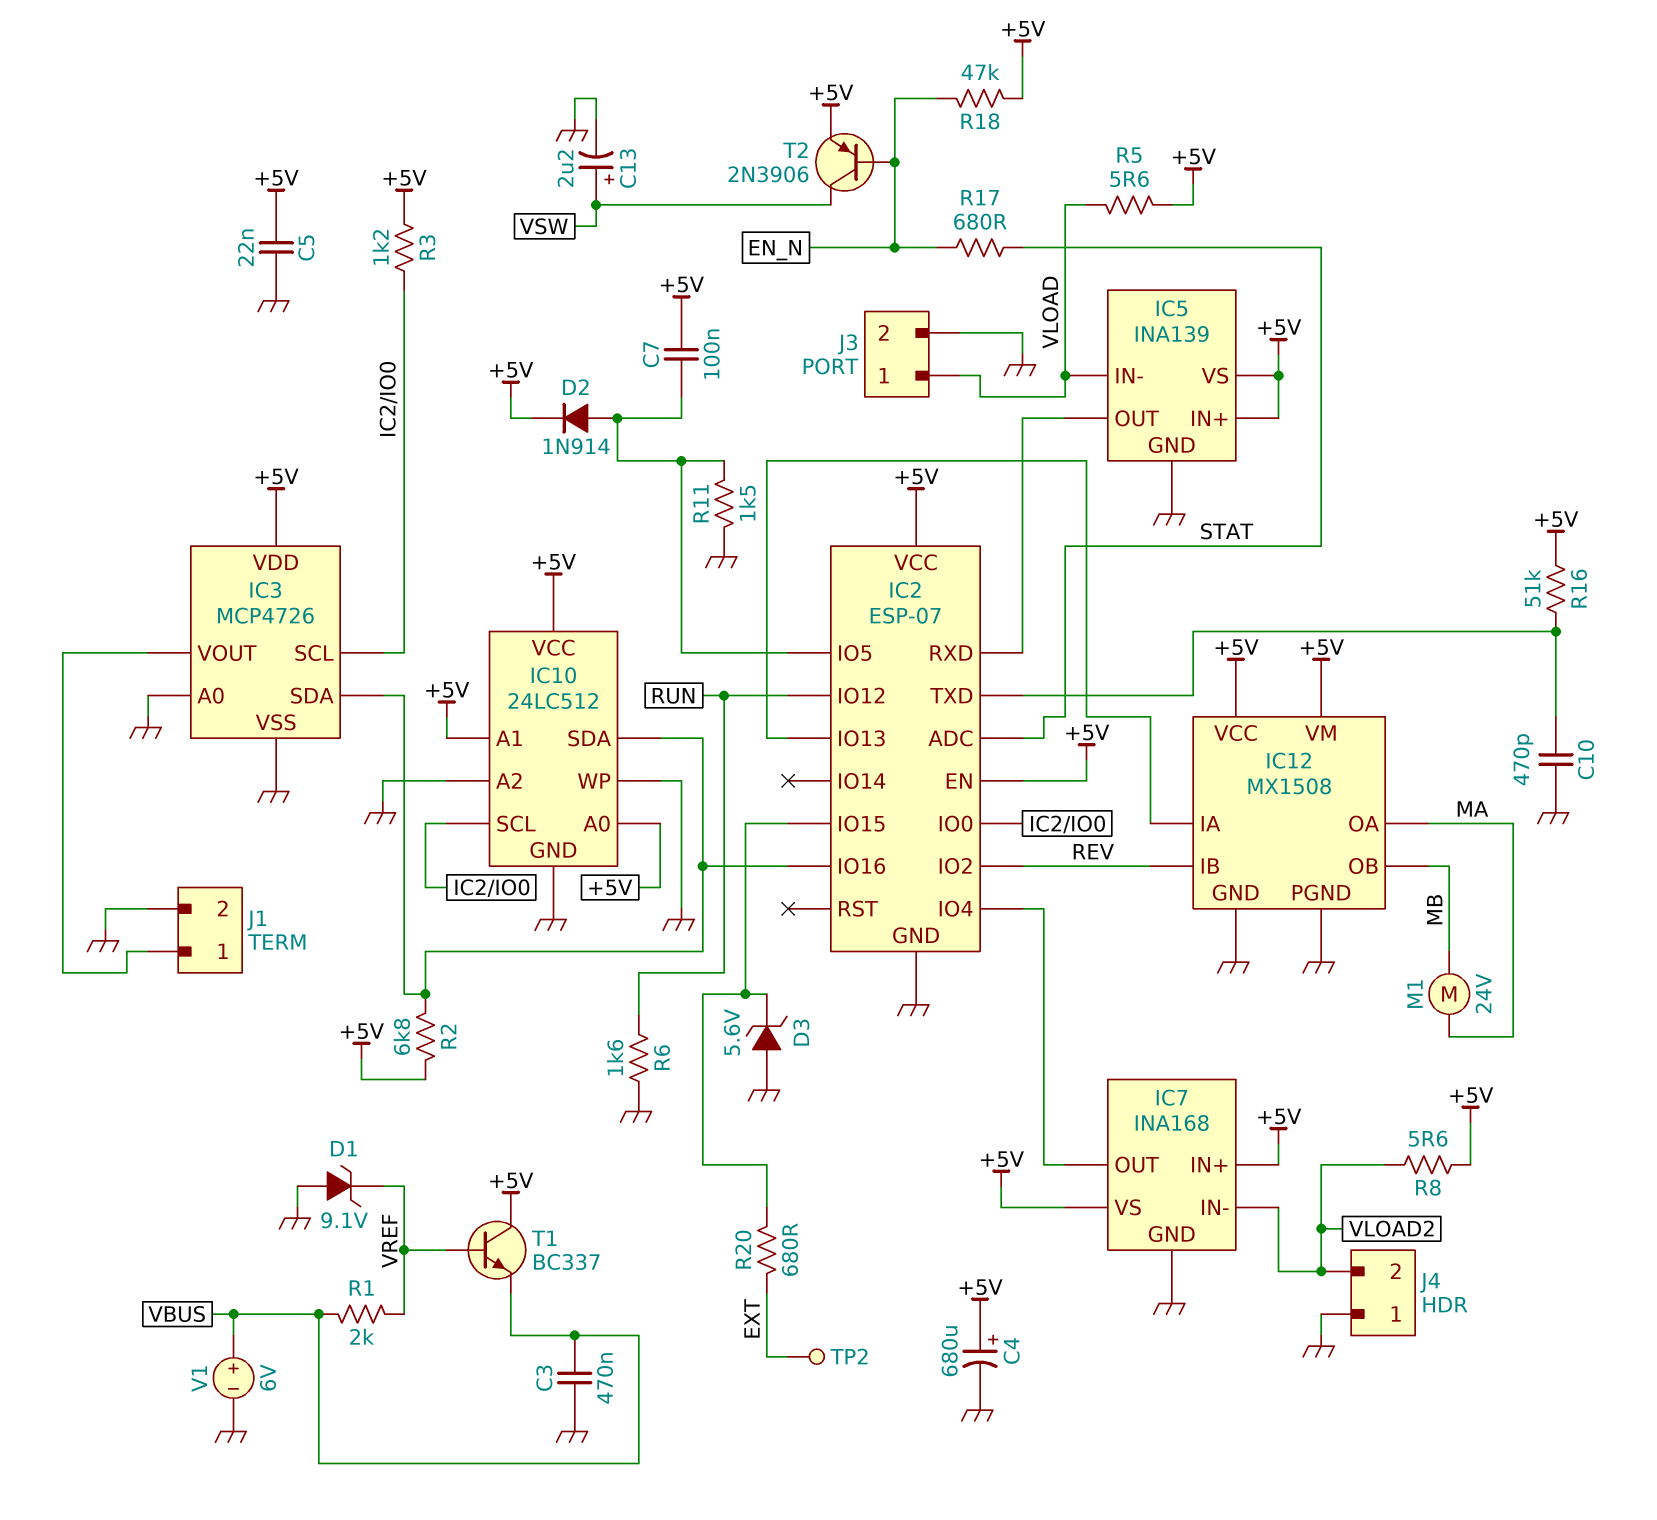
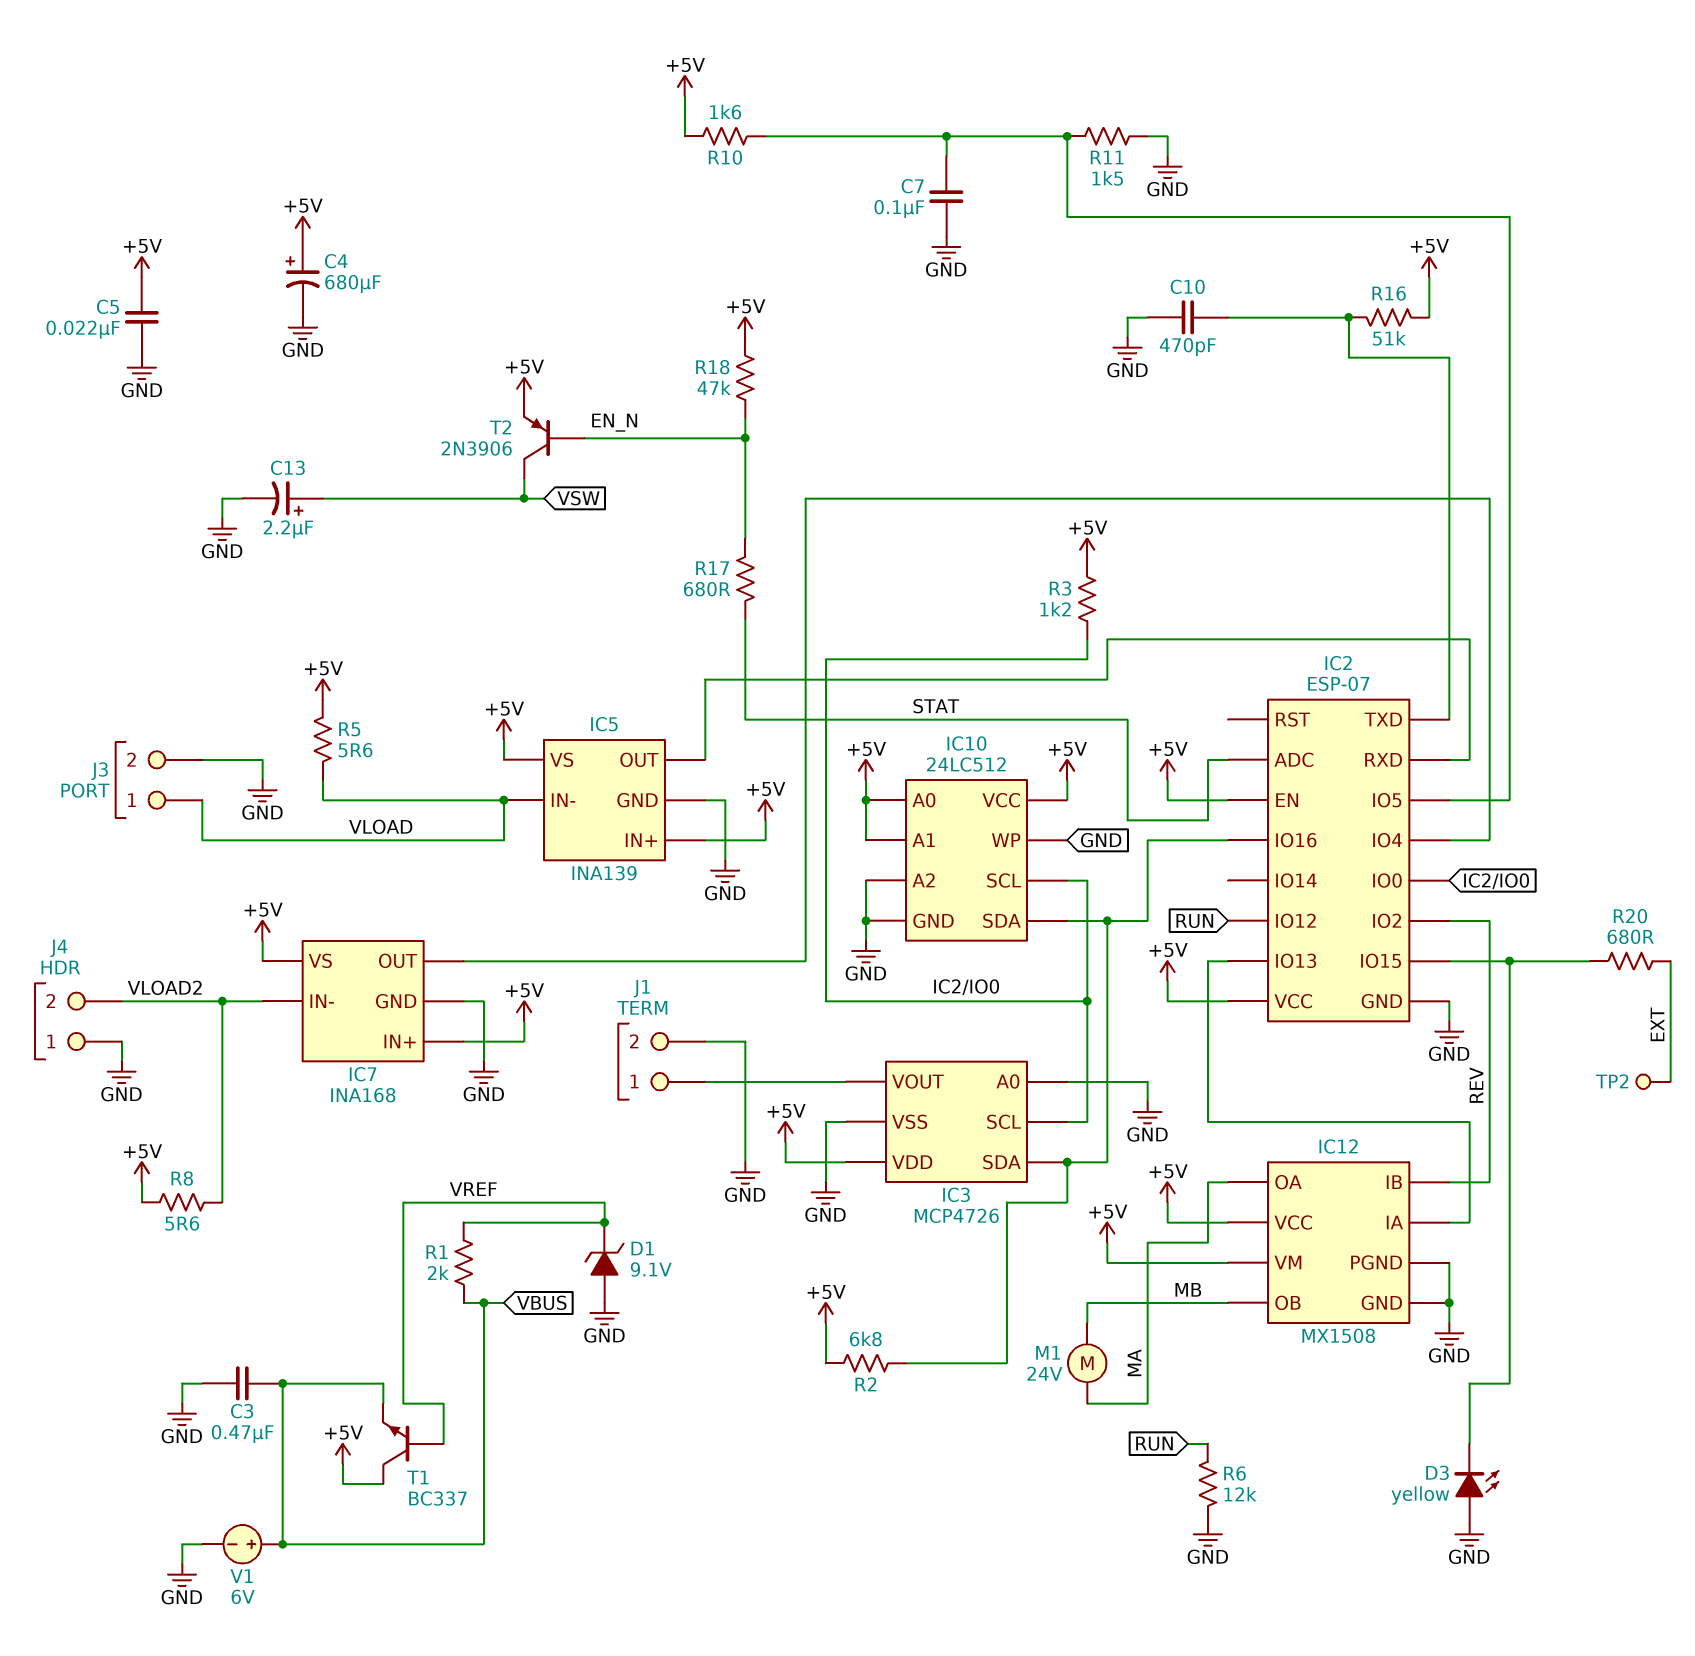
C7: 100nF (+5V, IC2/IO5) -> 100nF (GND, IC2/IO5)
D2: diode 1N914 (A IC2/IO5, K +5V) -> none
D3: zener 5.6V (A GND, K IC2/IO15) -> LED yellow (A GND, K IC2/IO15)
R6: 1.6k (GND, RUN) -> 12k (GND, RUN)
R10: none -> 1.6k (+5V, IC2/IO5)

